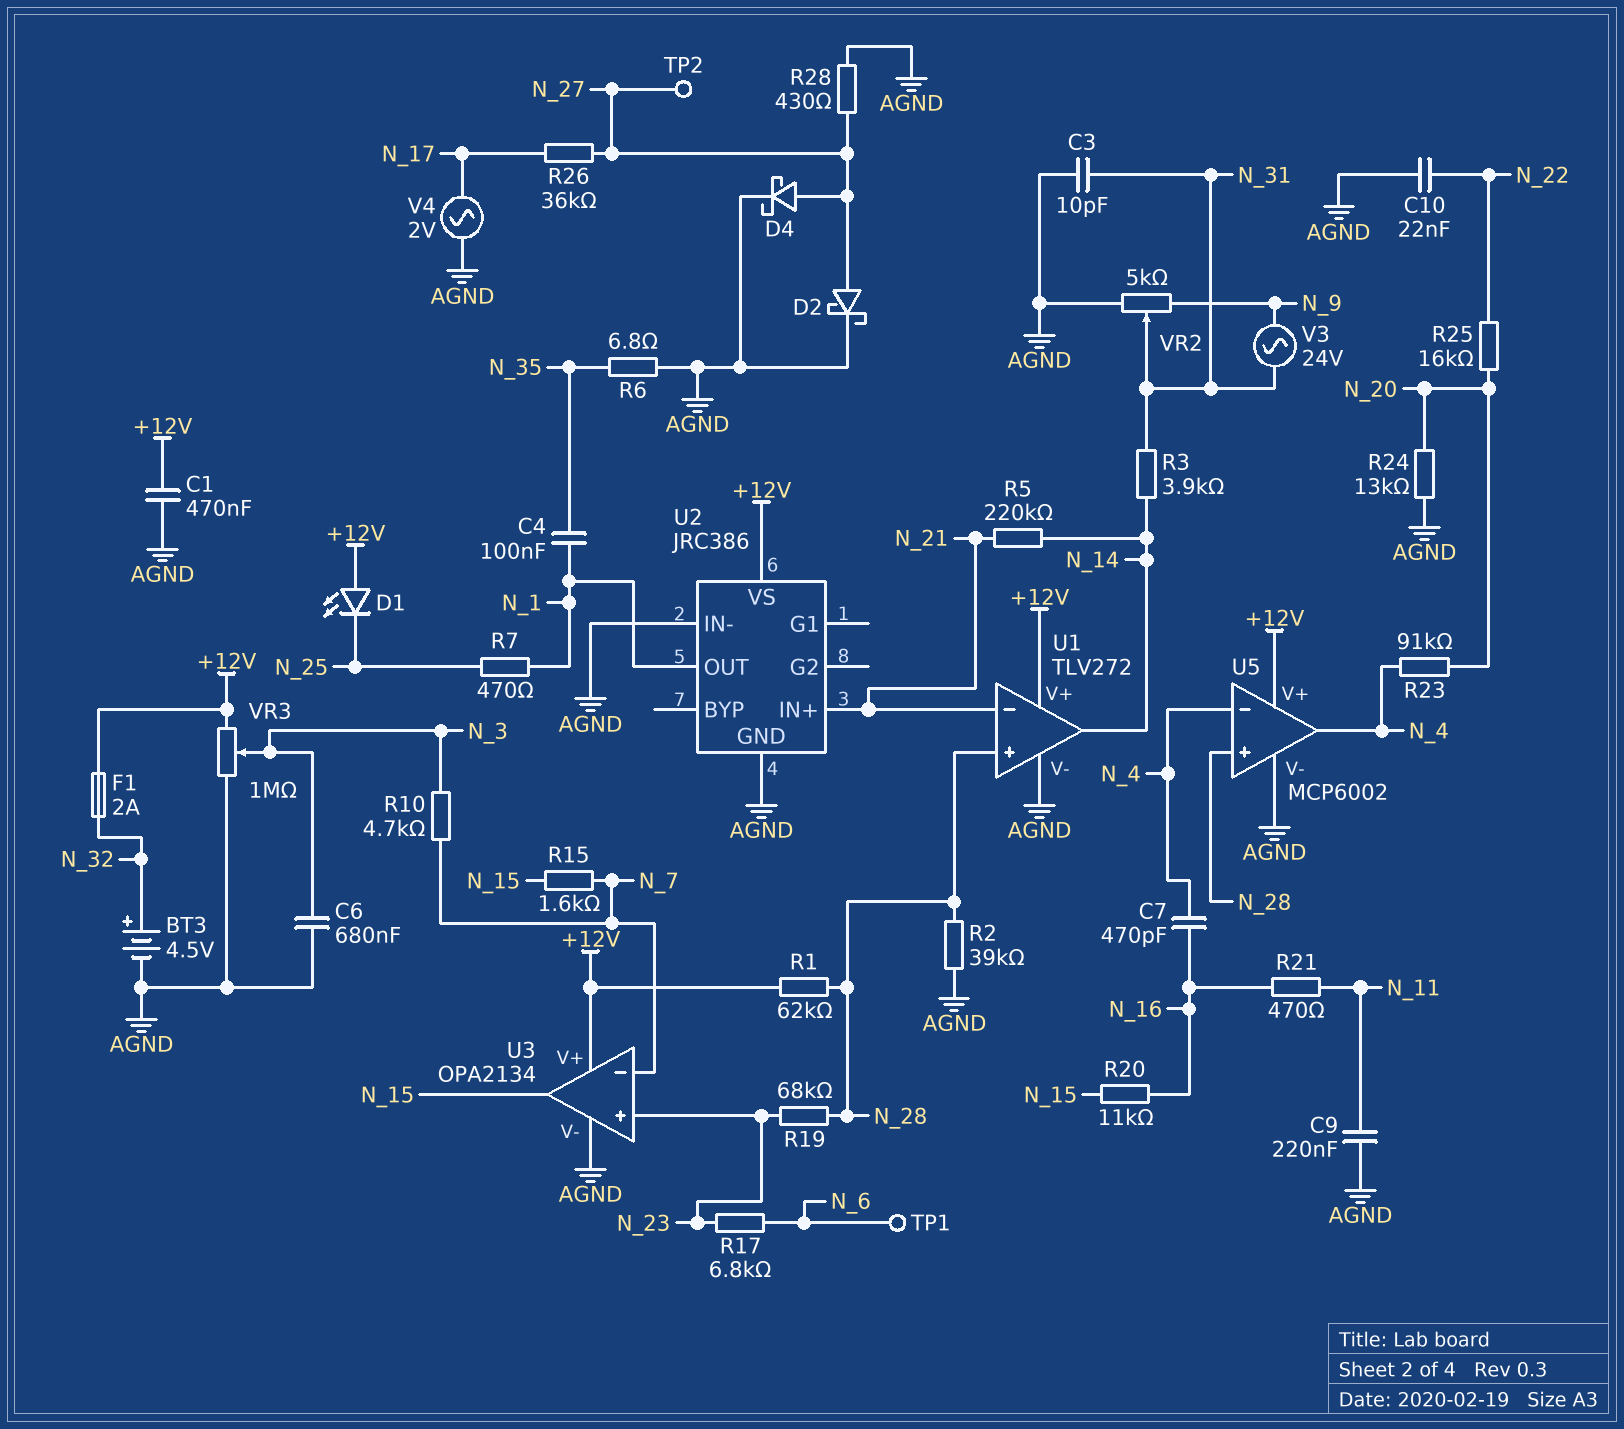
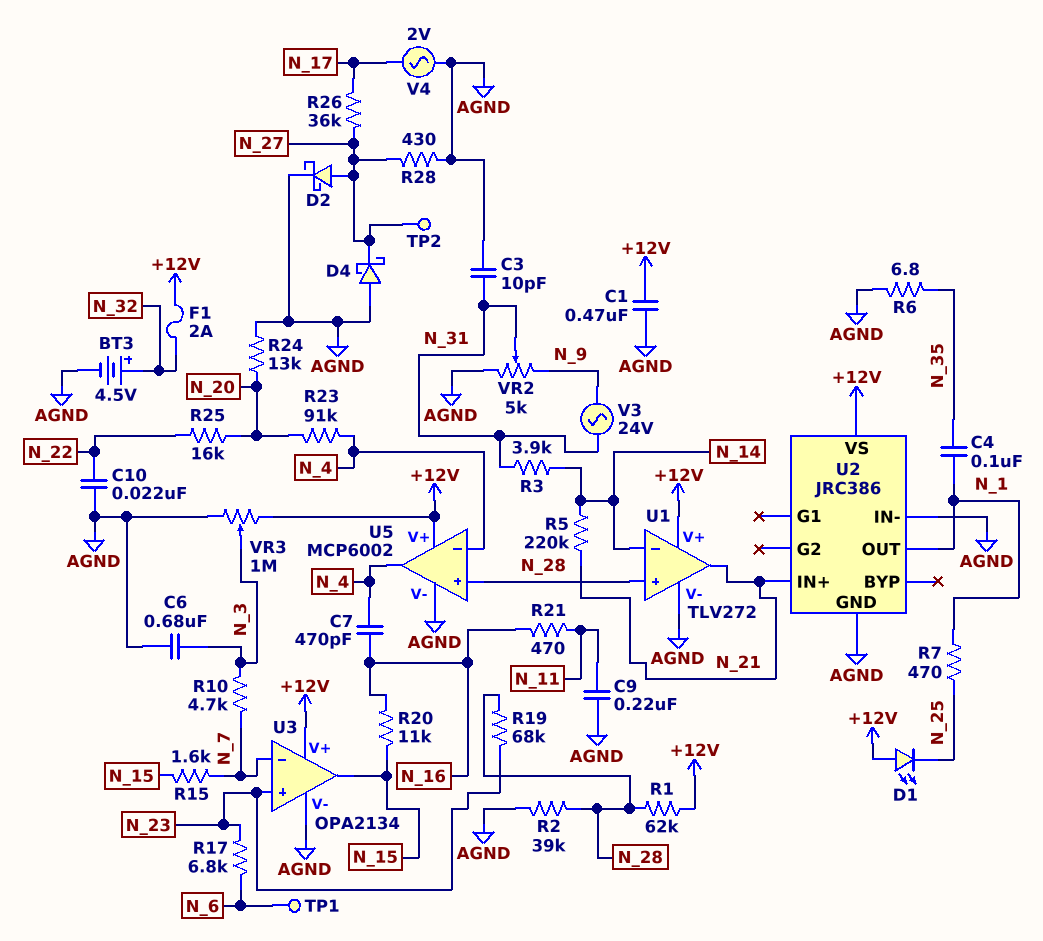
D4: schottky (A N_27, K AGND) -> schottky (A AGND, K N_27)
U1 pin in-: N_21 -> N_14
U1 pin out: N_14 -> N_21

